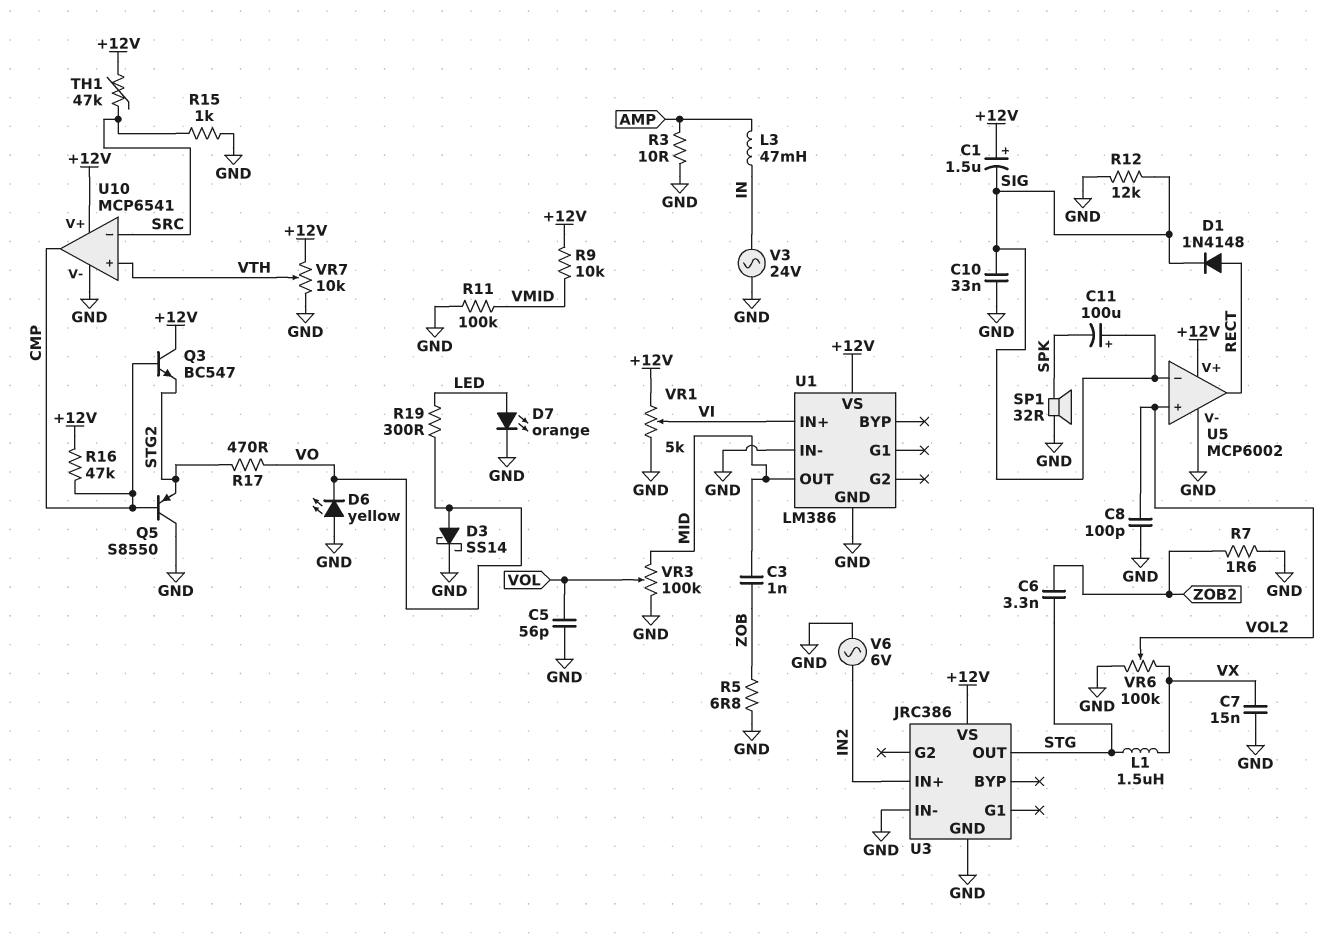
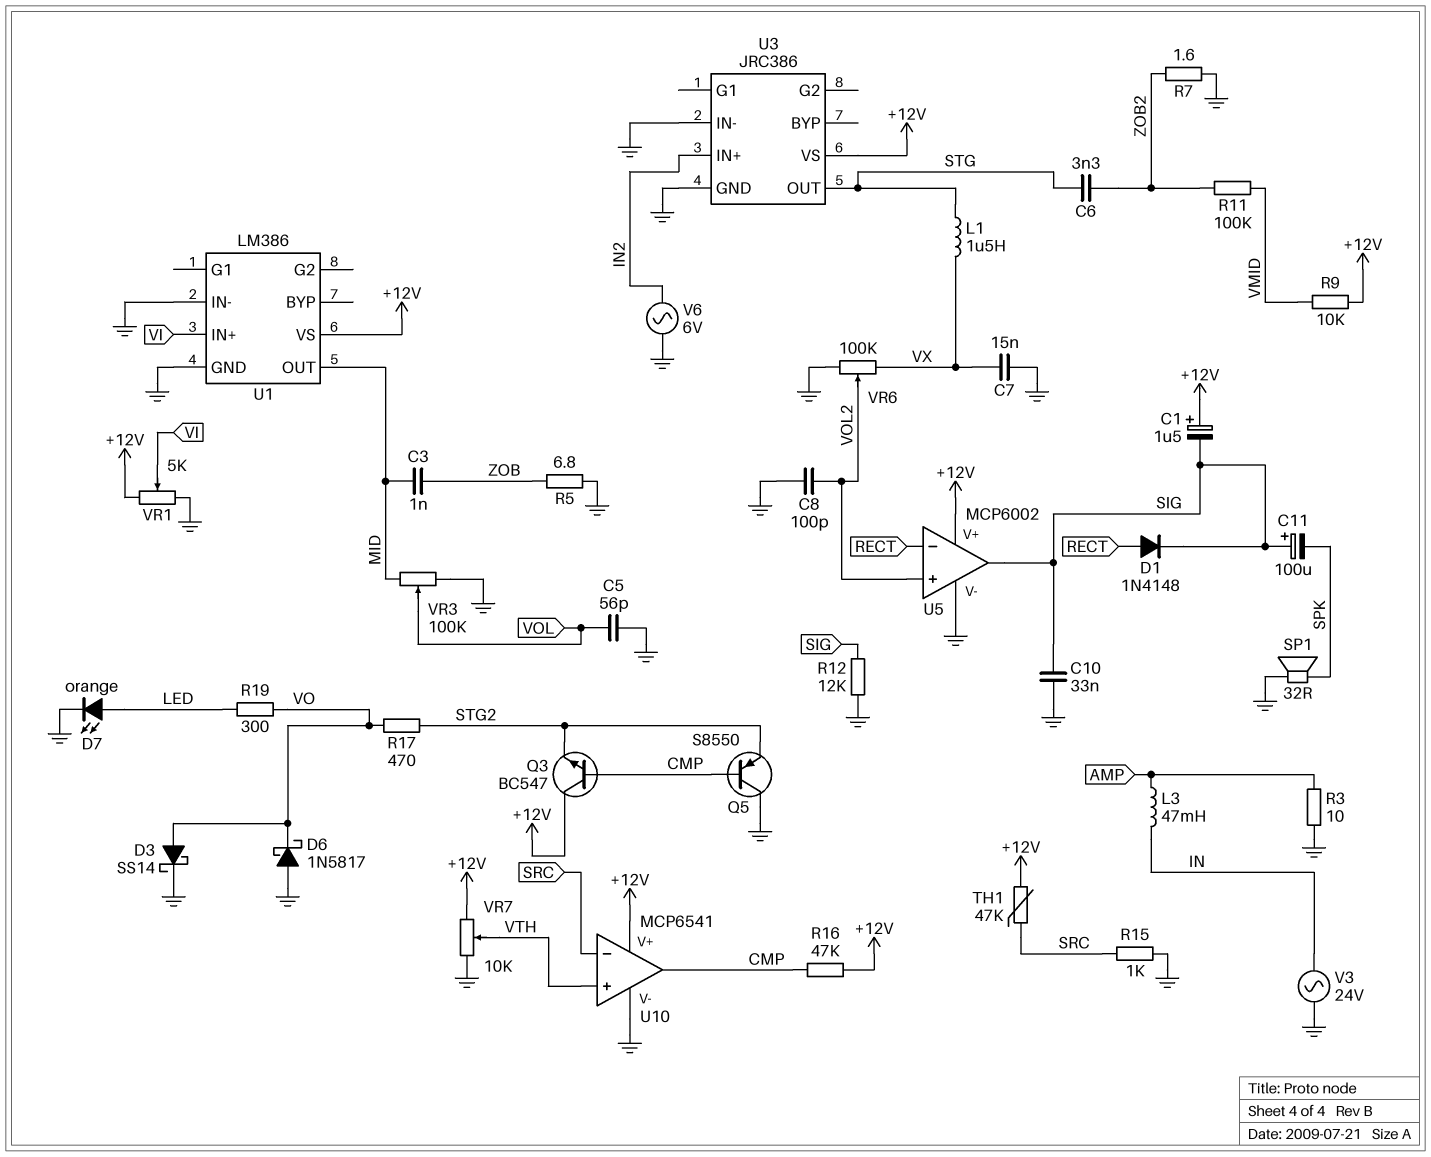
D6: LED yellow (A GND, K VO) -> schottky 1N5817 (A GND, K VO)
R11: 100k (GND, VMID) -> 100k (VMID, ZOB2)
U5 pin in-: SIG -> RECT
U5 pin out: RECT -> SIG

